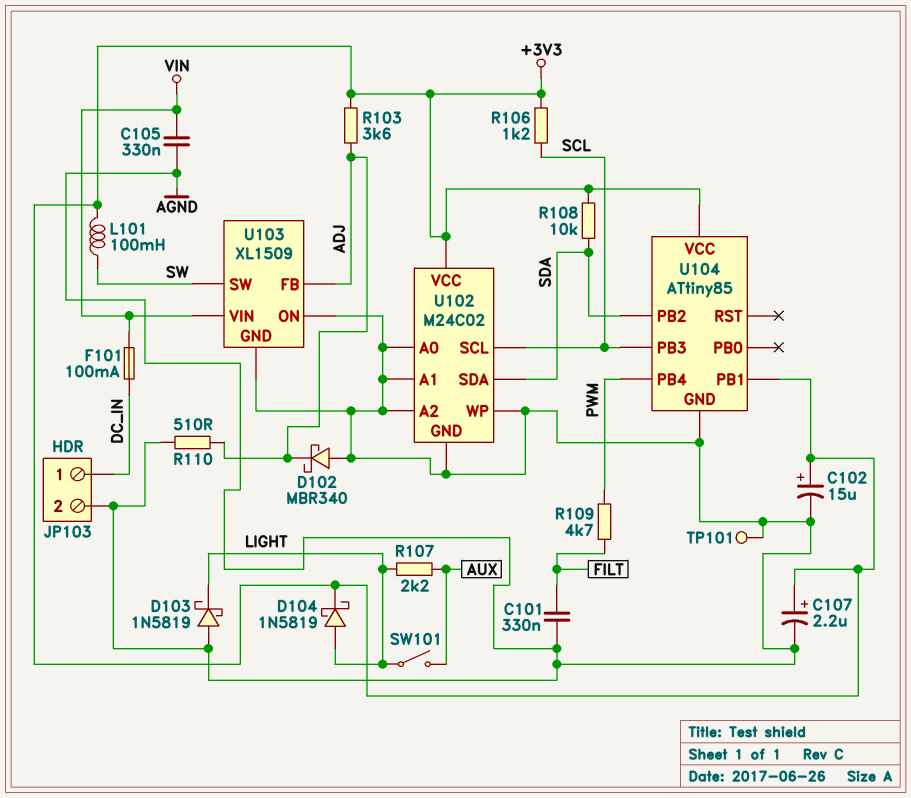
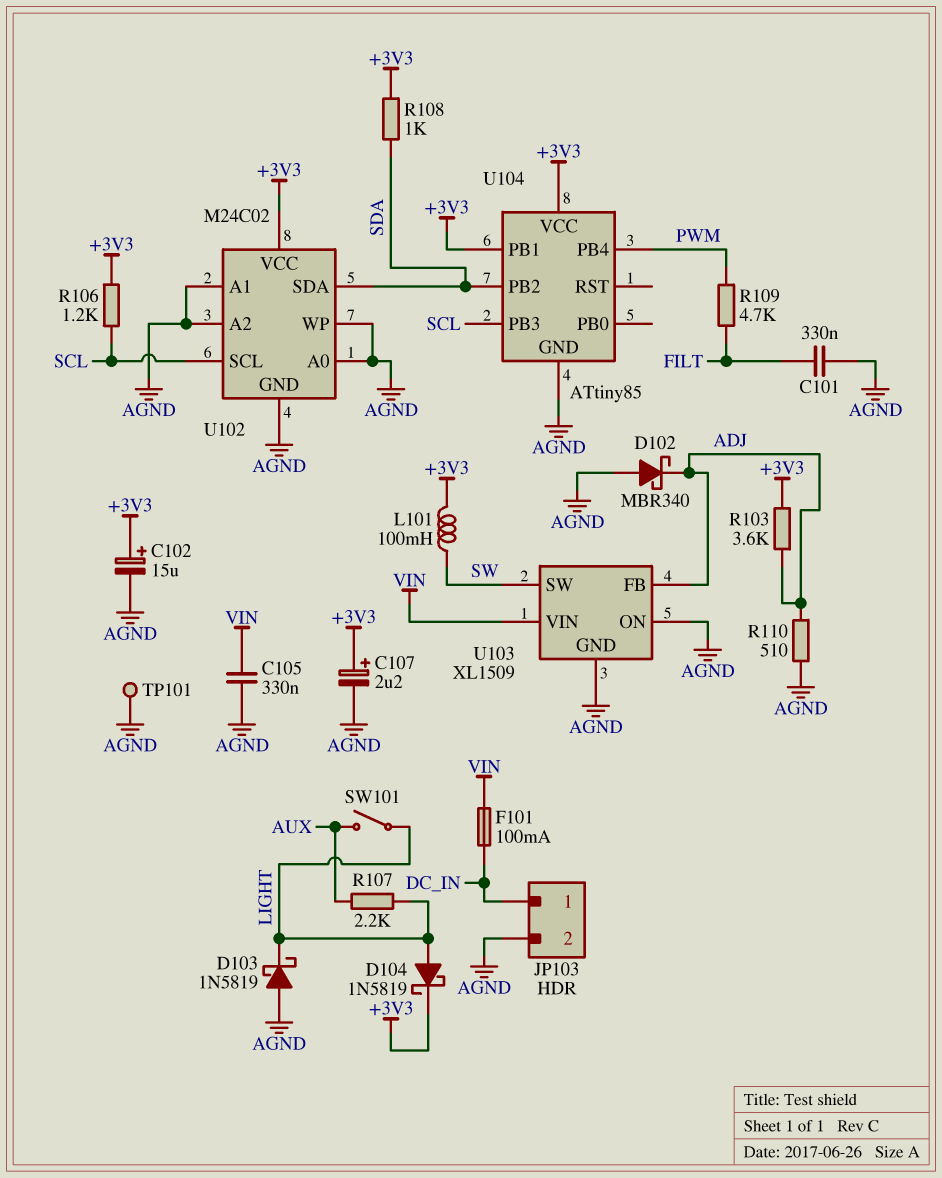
R108: 10k (+3V3, SDA) -> 1k (+3V3, SDA)

